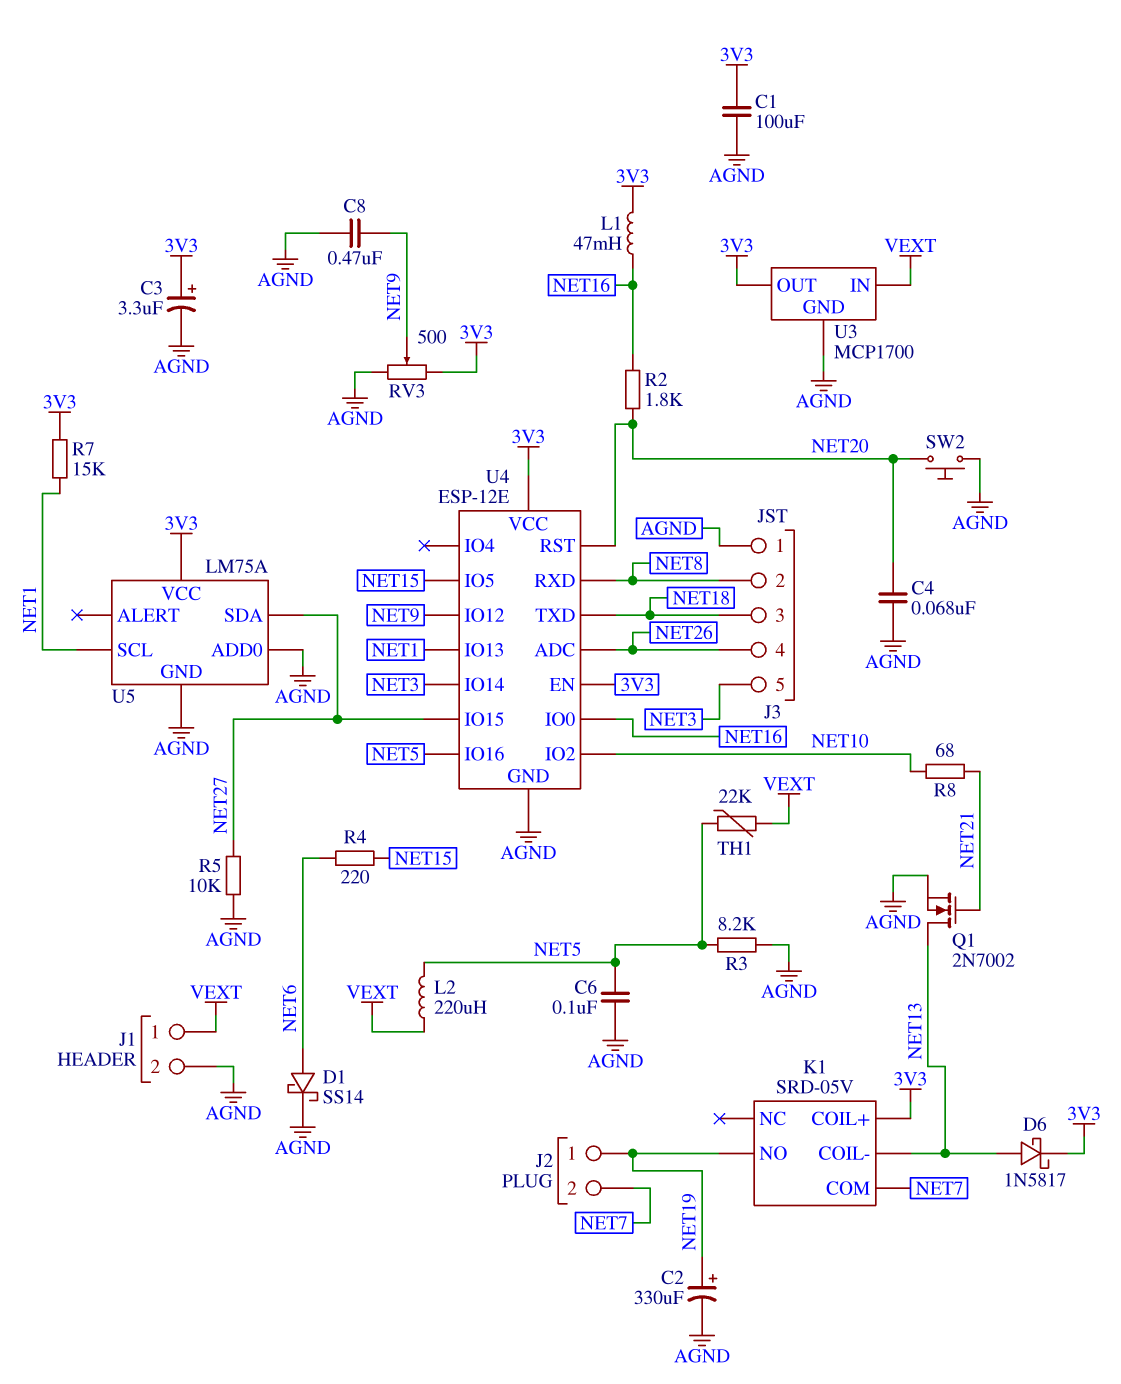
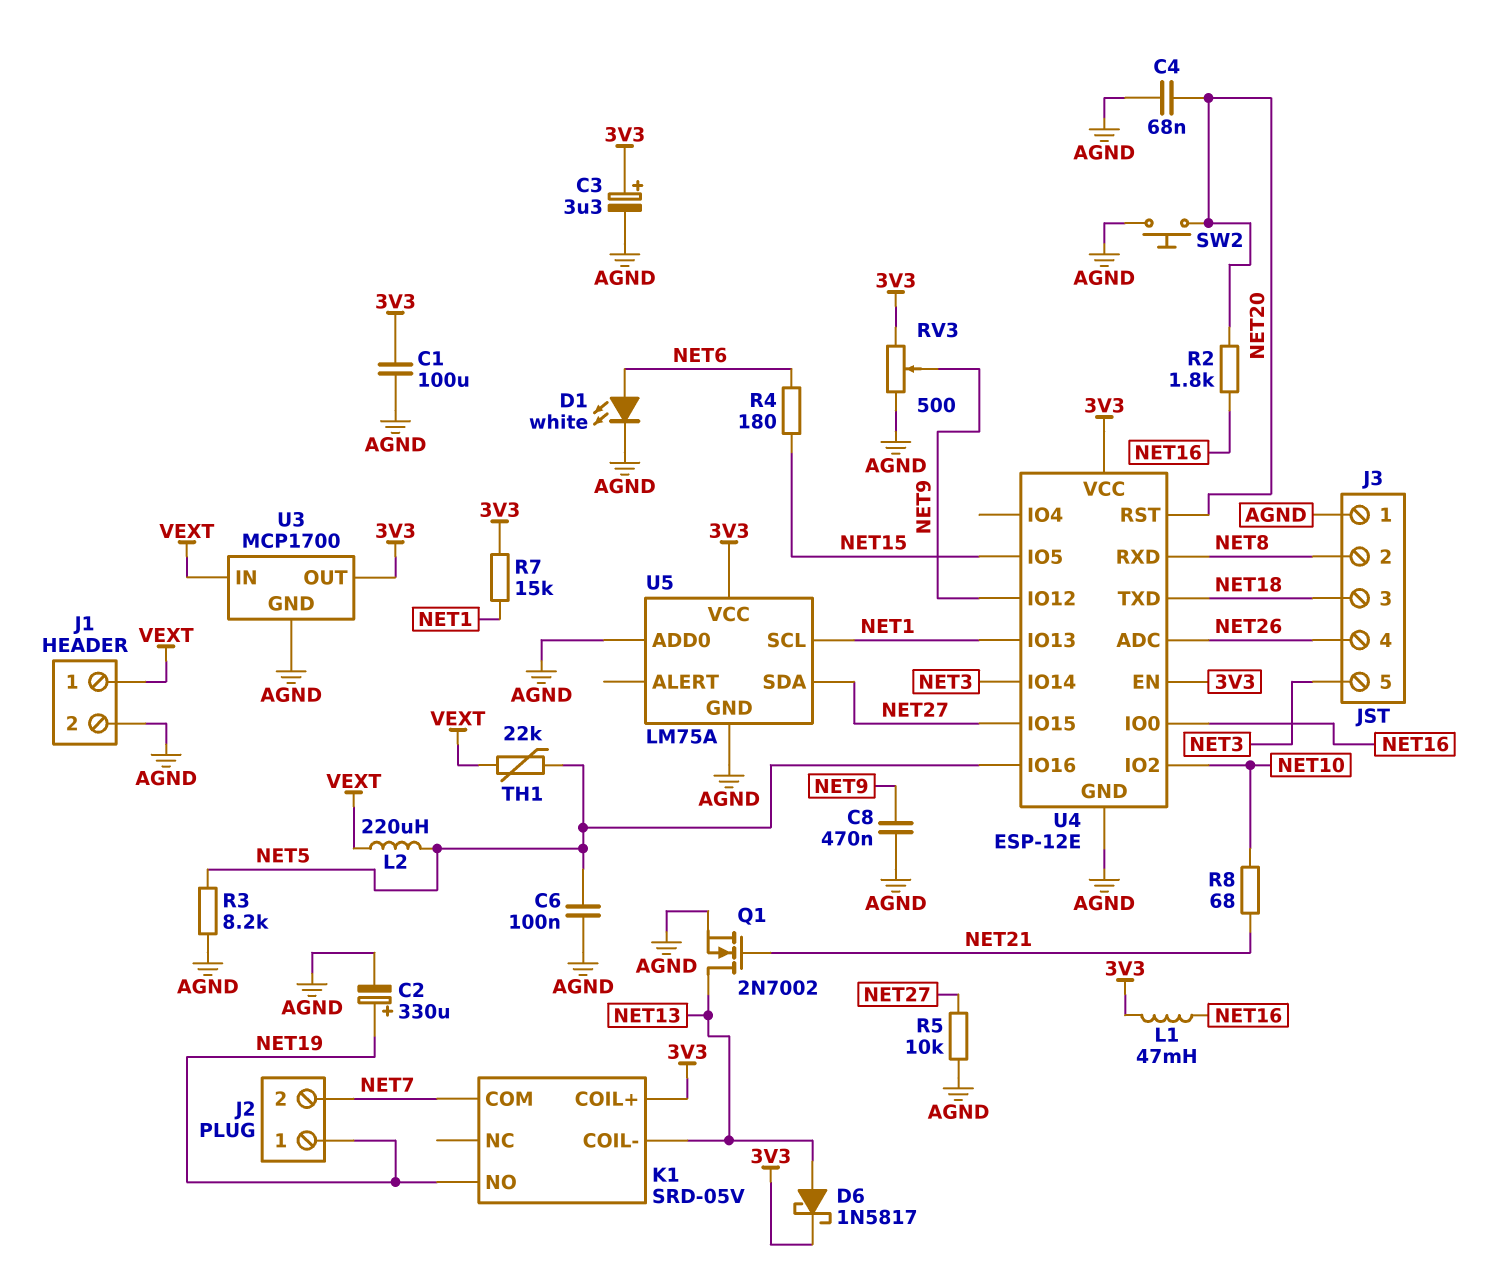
D1: schottky SS14 (A NET6, K AGND) -> LED white (A NET6, K AGND)
R4: 220 (NET6, NET15) -> 180 (NET6, NET15)

